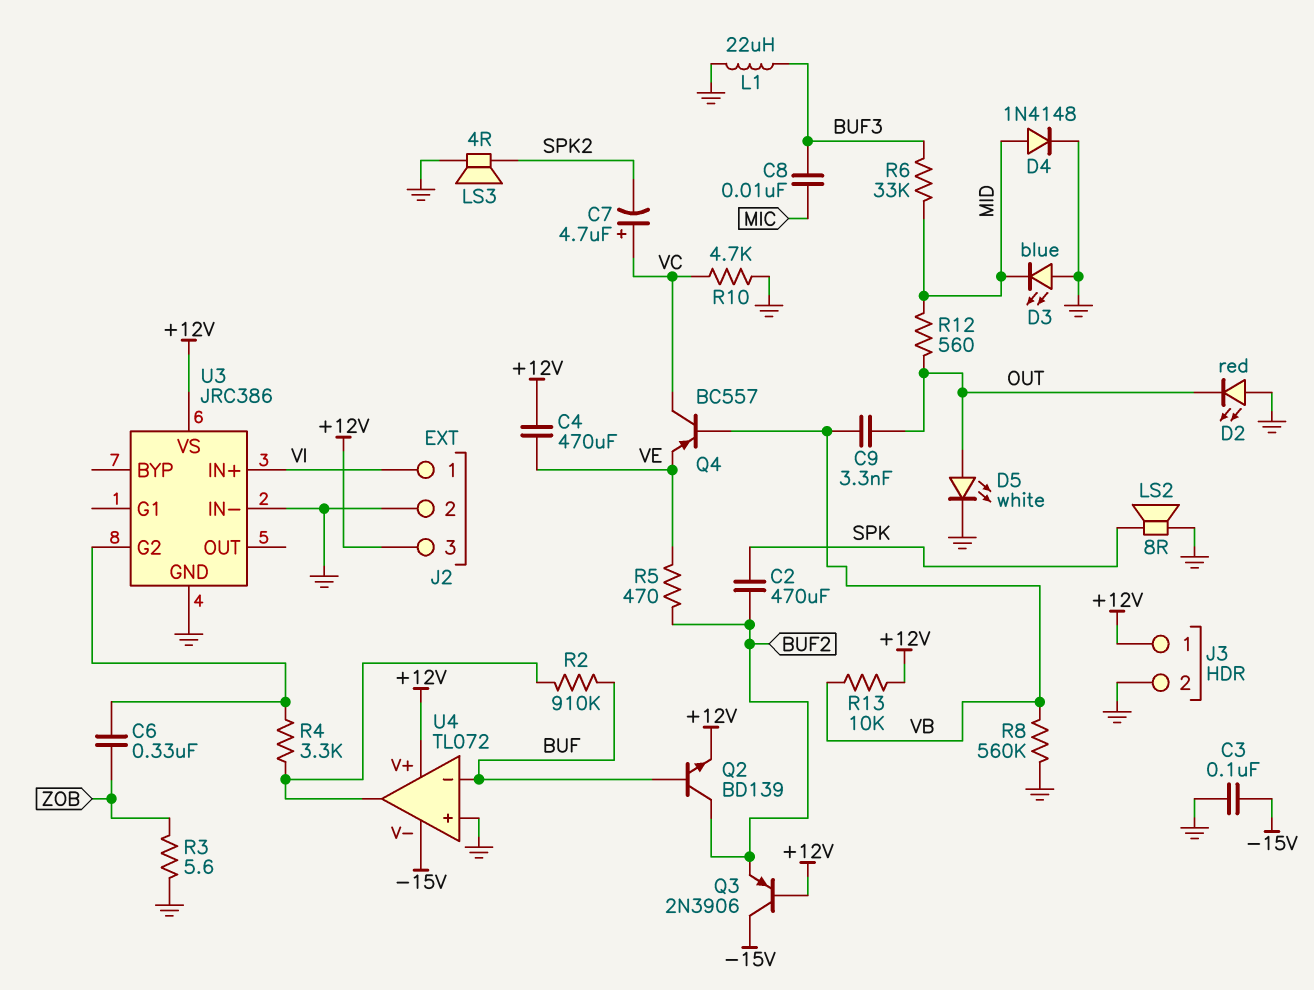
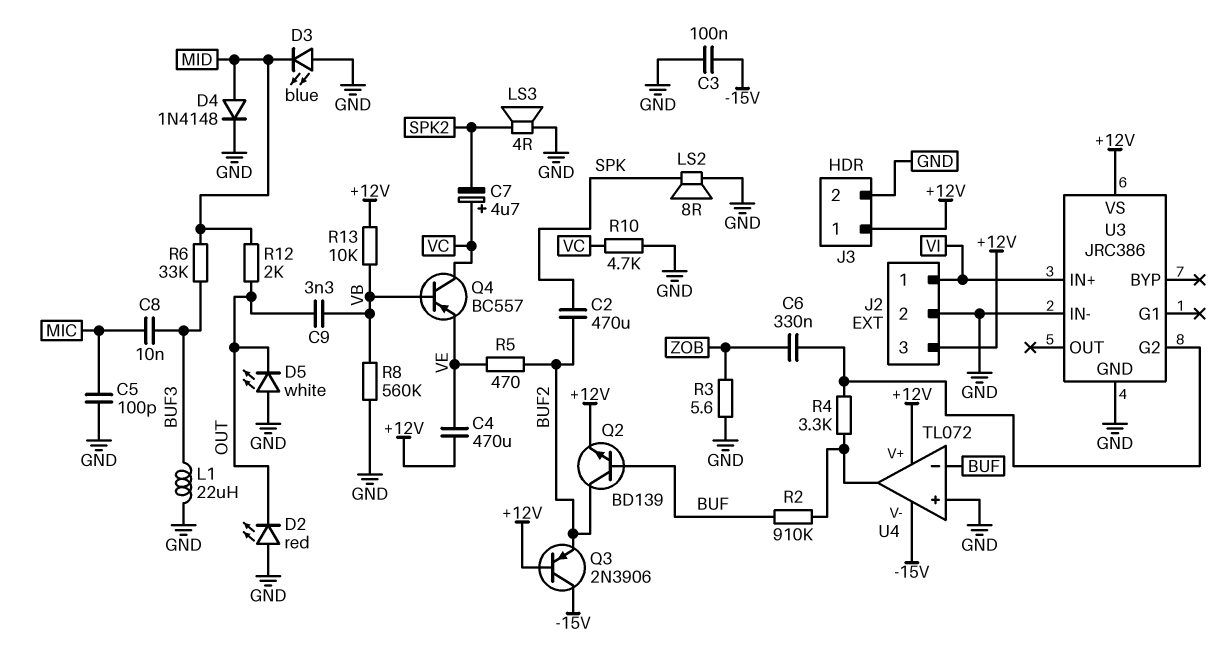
C5: none -> 100pF (GND, MIC)
D5: LED white (A OUT, K GND) -> LED white (A GND, K OUT)
R12: 560 (MID, OUT) -> 2k (MID, OUT)

